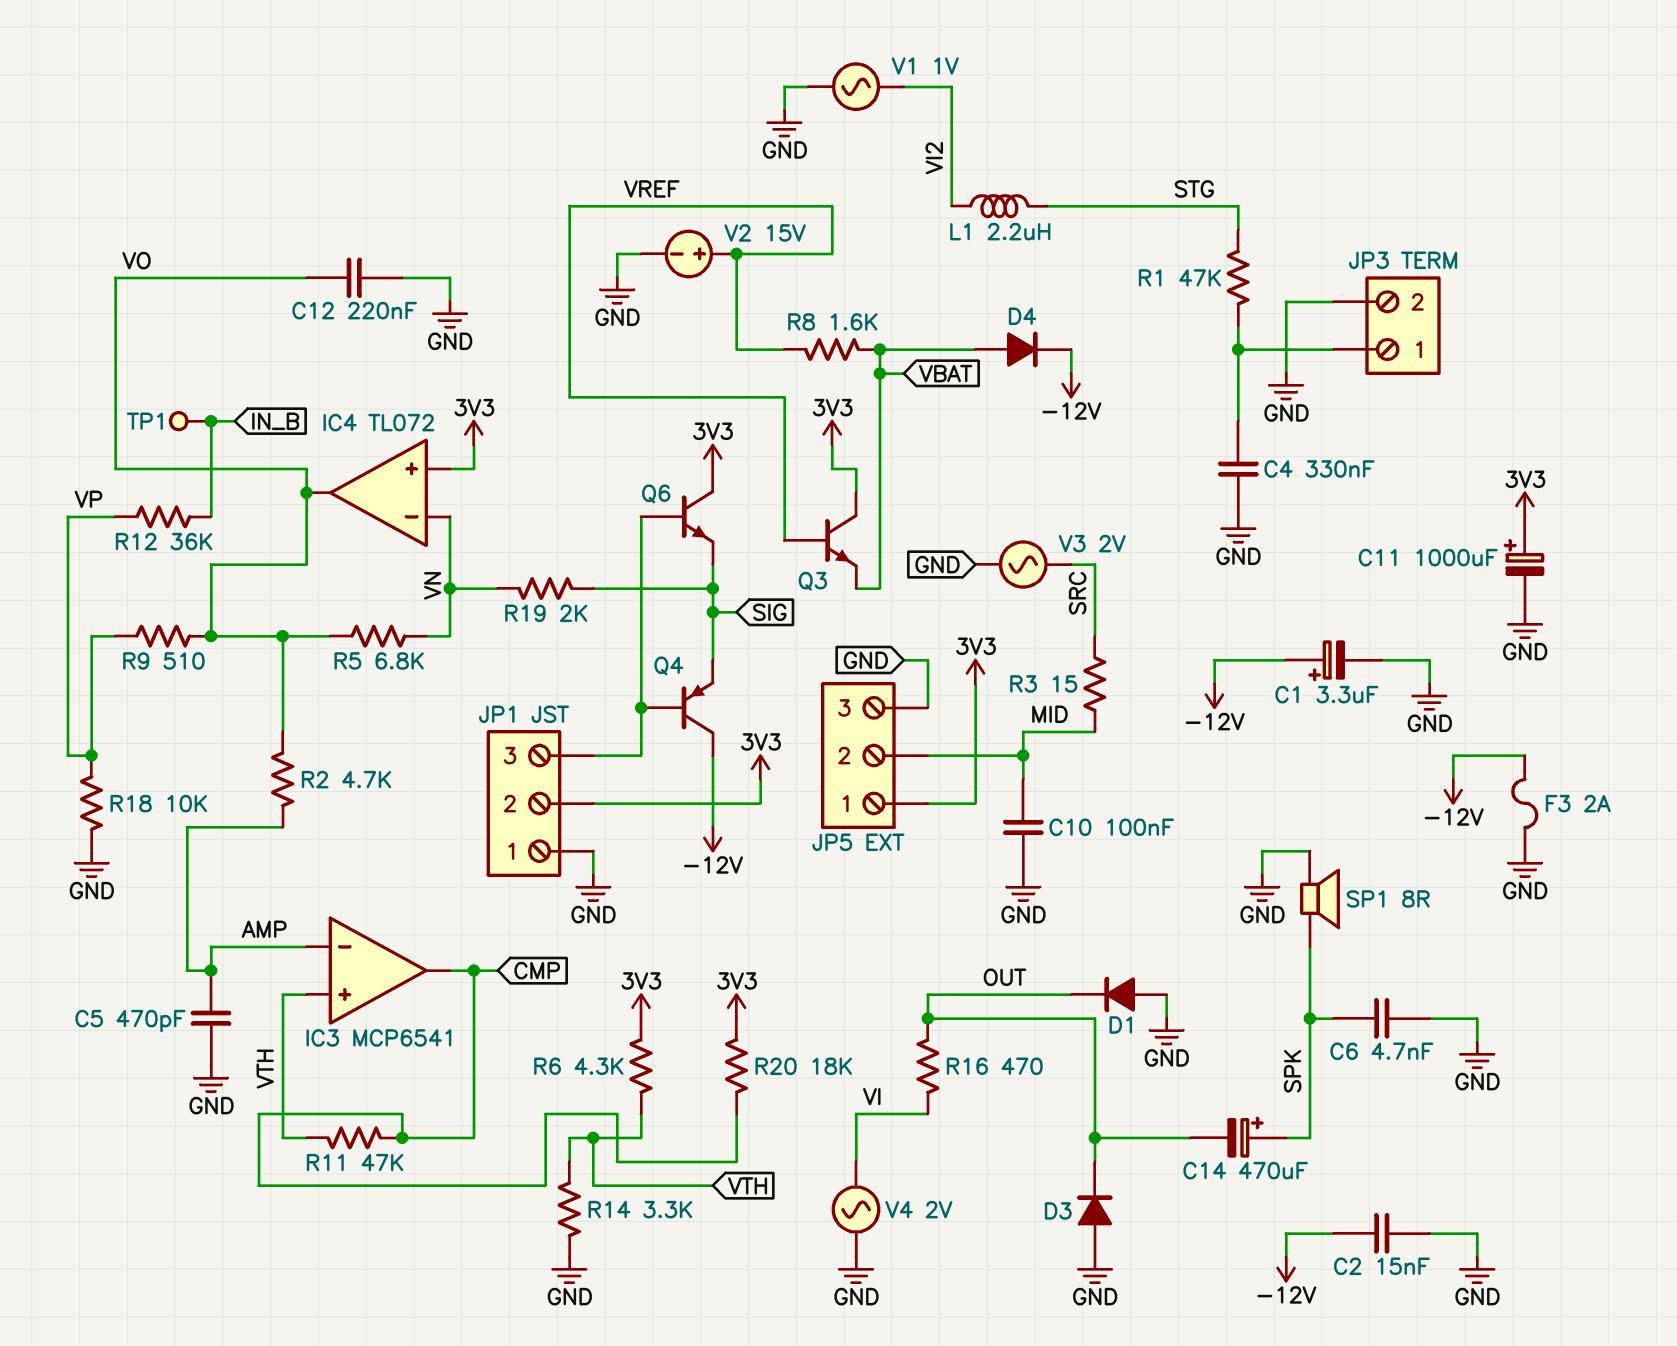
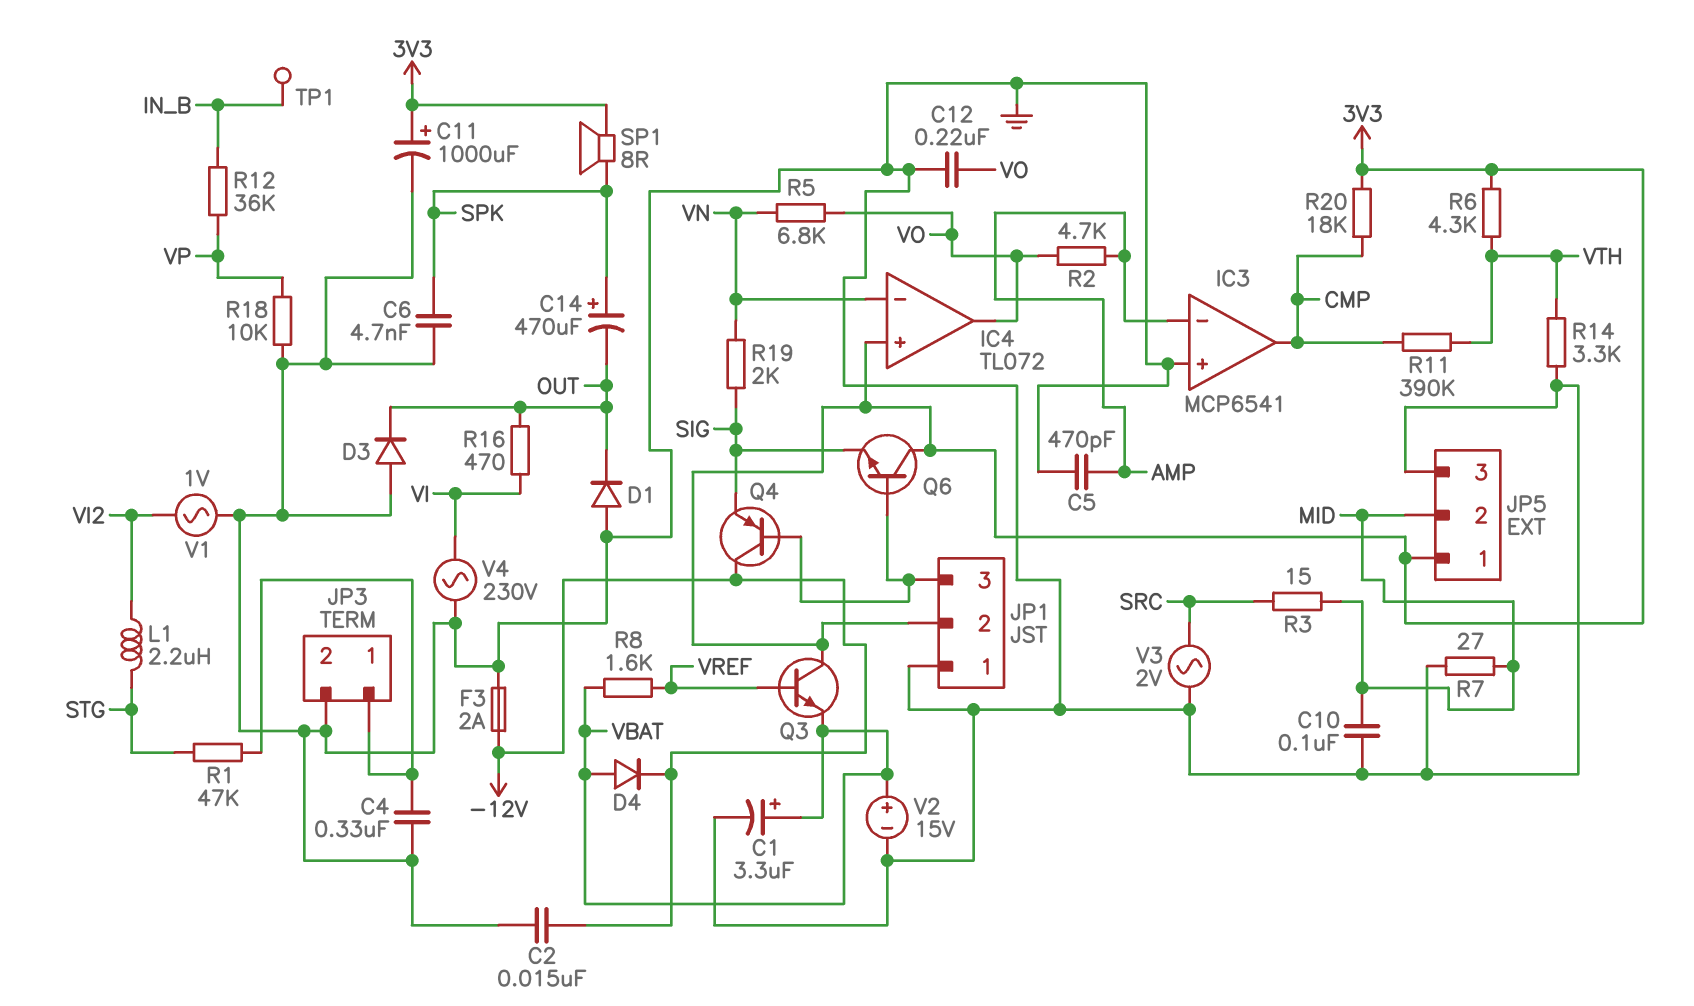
C1: 3.3uF (plus -12V, minus GND) -> 3.3uF (plus VBAT, minus GND)
IC3 pin in+: VTH -> GND
R7: none -> 27 (GND, MID)
R9: 510 (VO, VP) -> none
R11: 47k (CMP, VTH) -> 390k (CMP, VTH)
SP1: speaker 8R (GND, SPK) -> speaker 8R (3V3, SPK)
V2: 15V (plus VREF, minus GND) -> 15V (plus VBAT, minus GND)
V4: AC 2V (GND, VI) -> AC 230V (GND, VI)

